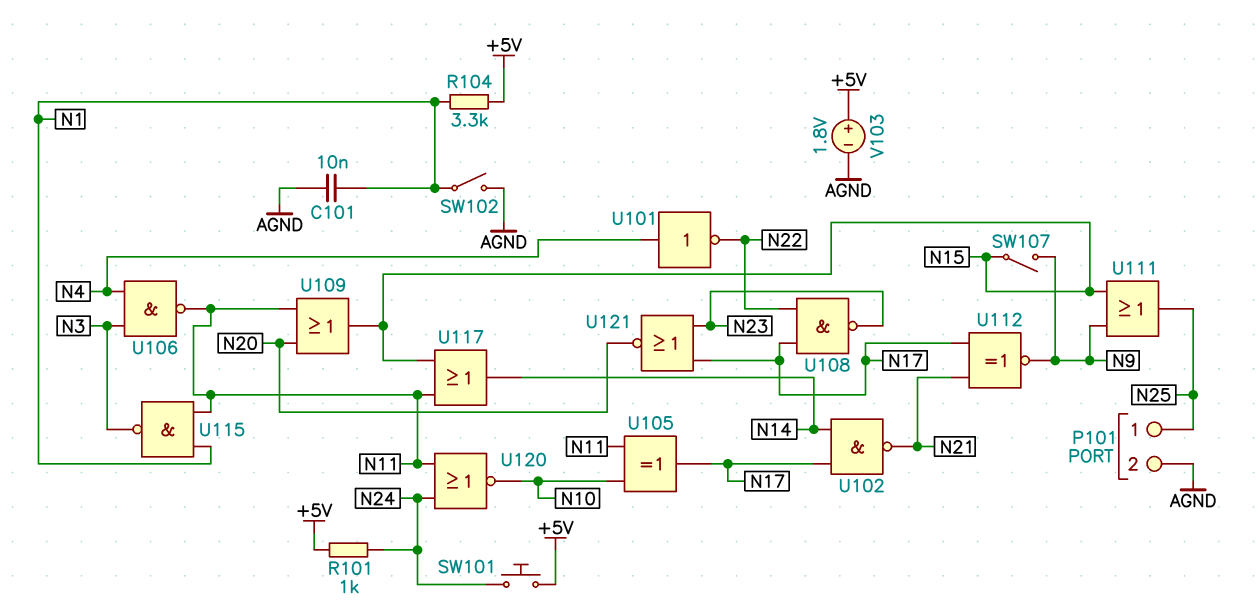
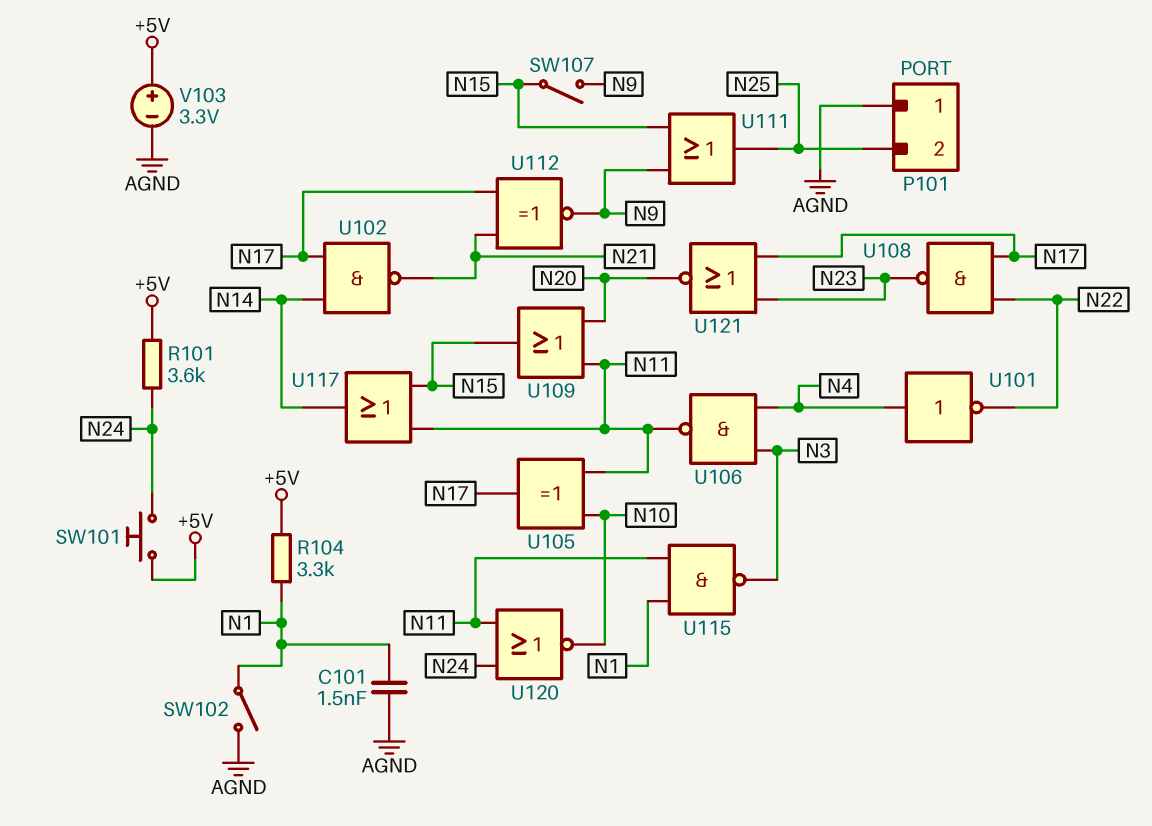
C101: 10nF (AGND, N1) -> 1.5nF (AGND, N1)
P101 pin 1: N25 -> AGND
P101 pin 2: AGND -> N25
R101: 1k (+5V, N24) -> 3.6k (+5V, N24)
V103: 1.8V (plus +5V, minus AGND) -> 3.3V (plus +5V, minus AGND)

